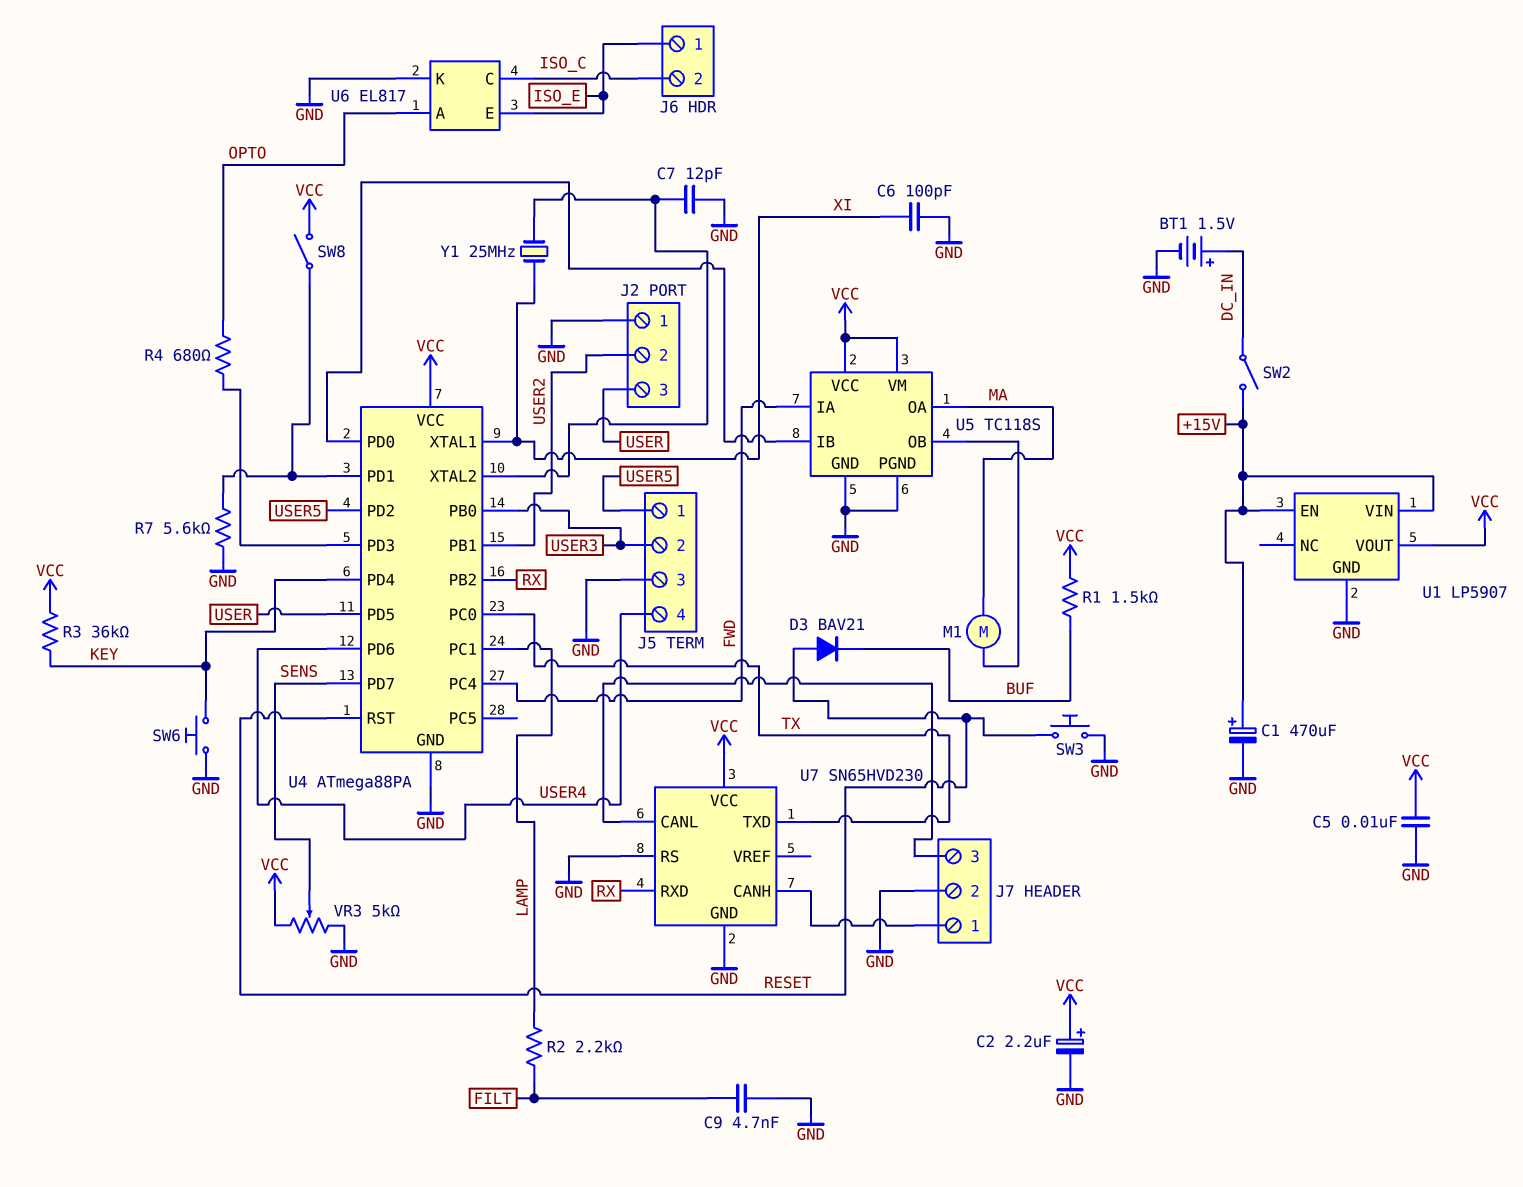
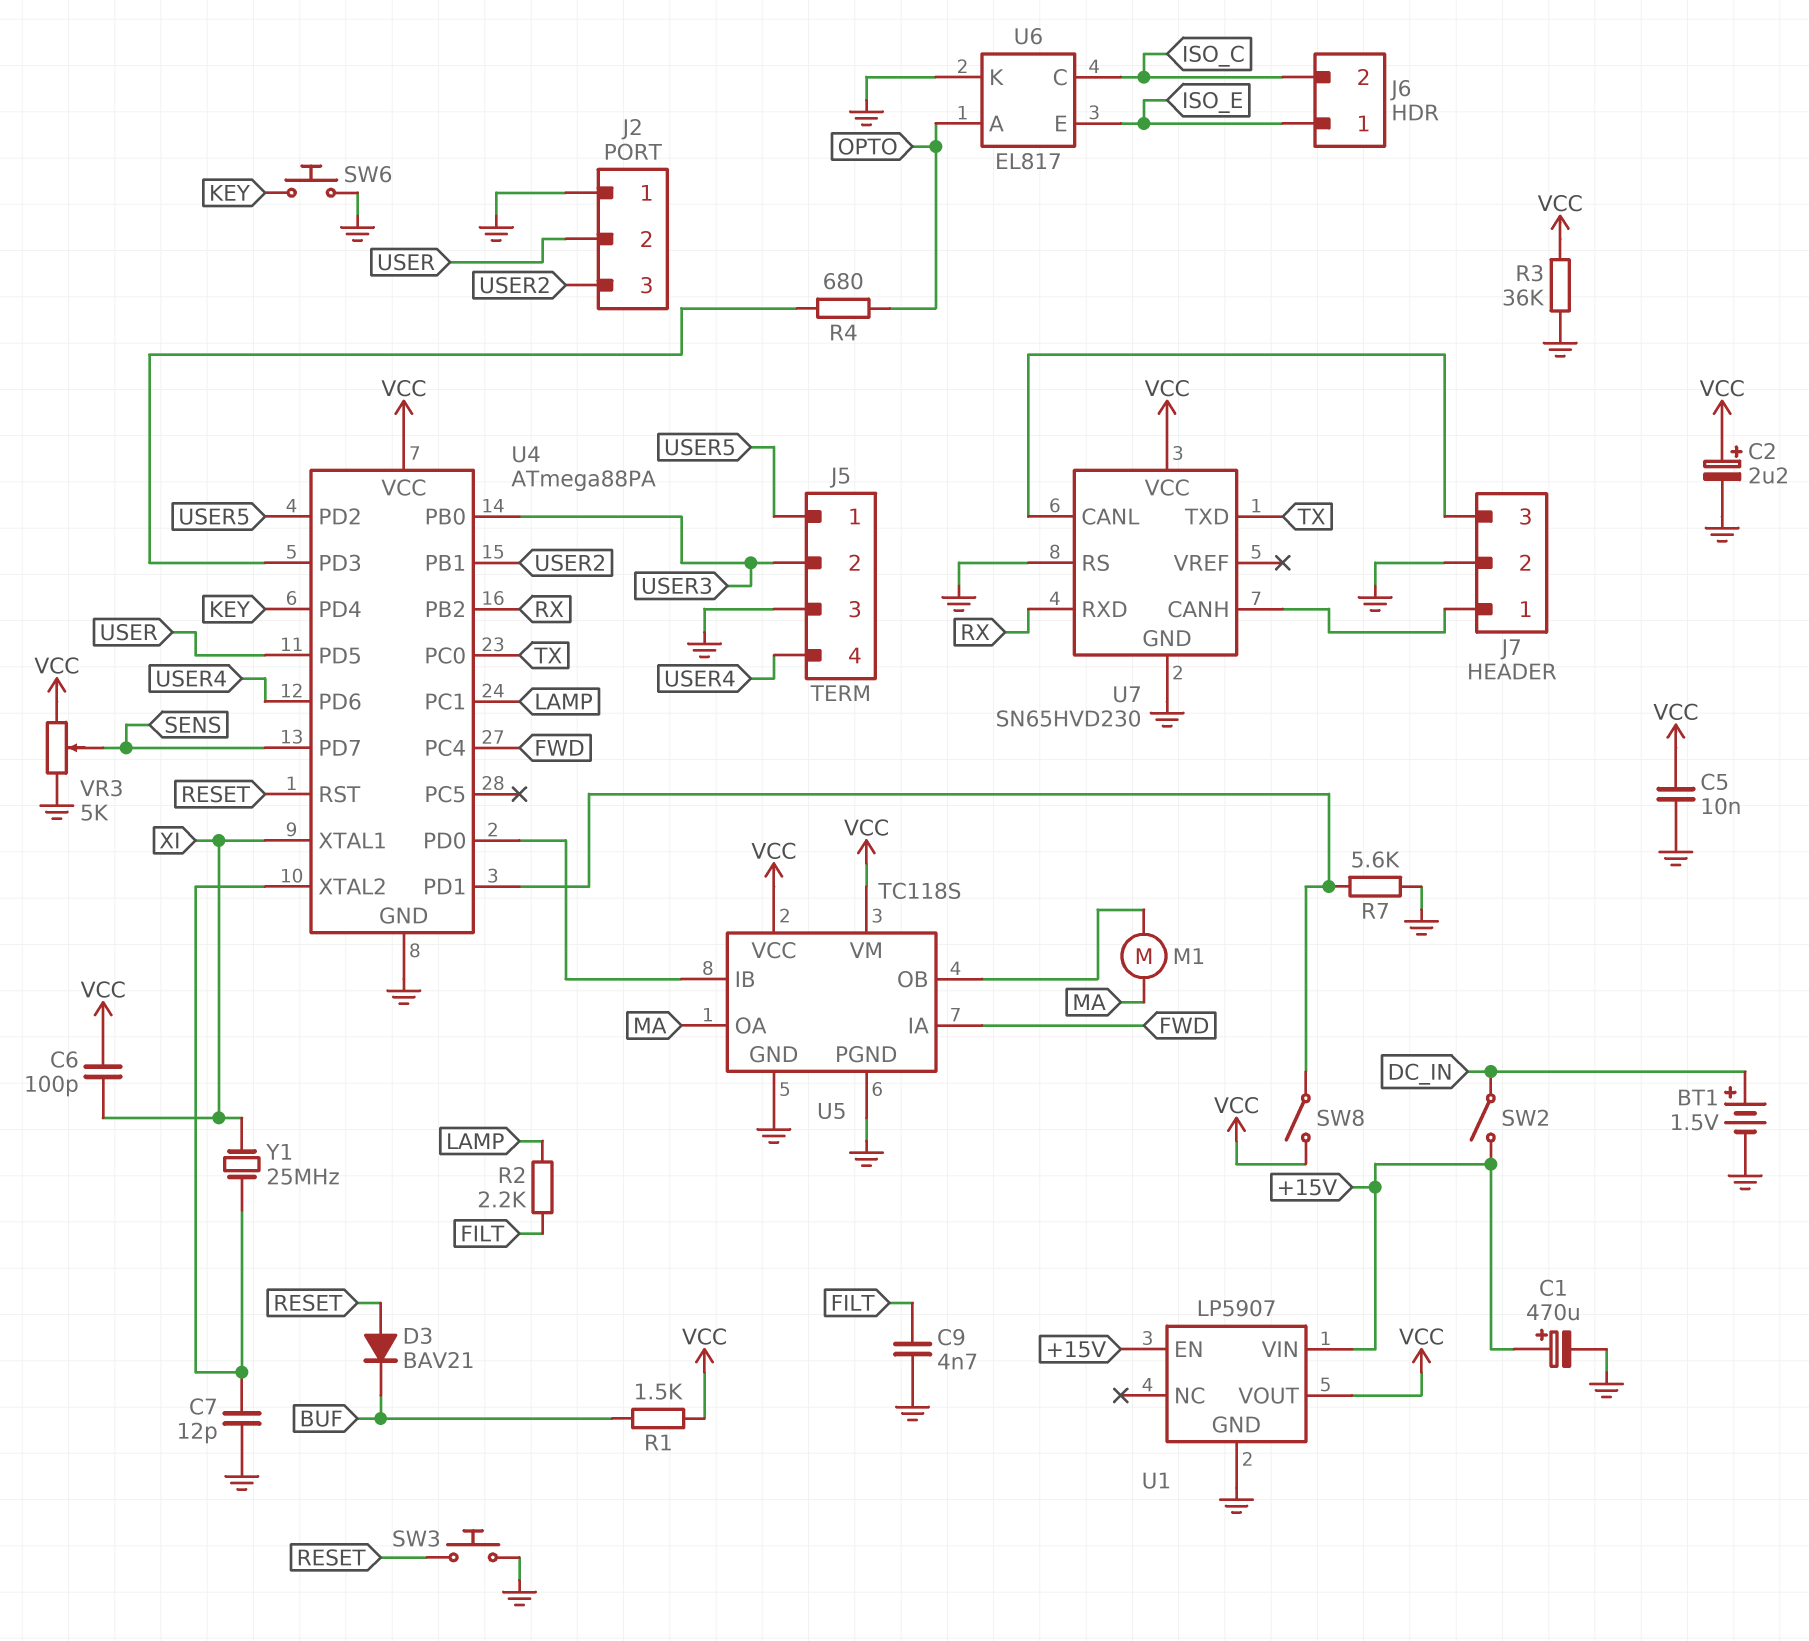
C6: 100pF (GND, XI) -> 100pF (VCC, XI)
J2 pin 2: USER2 -> USER
J2 pin 3: USER -> USER2
R3: 36k (KEY, VCC) -> 36k (GND, VCC)

